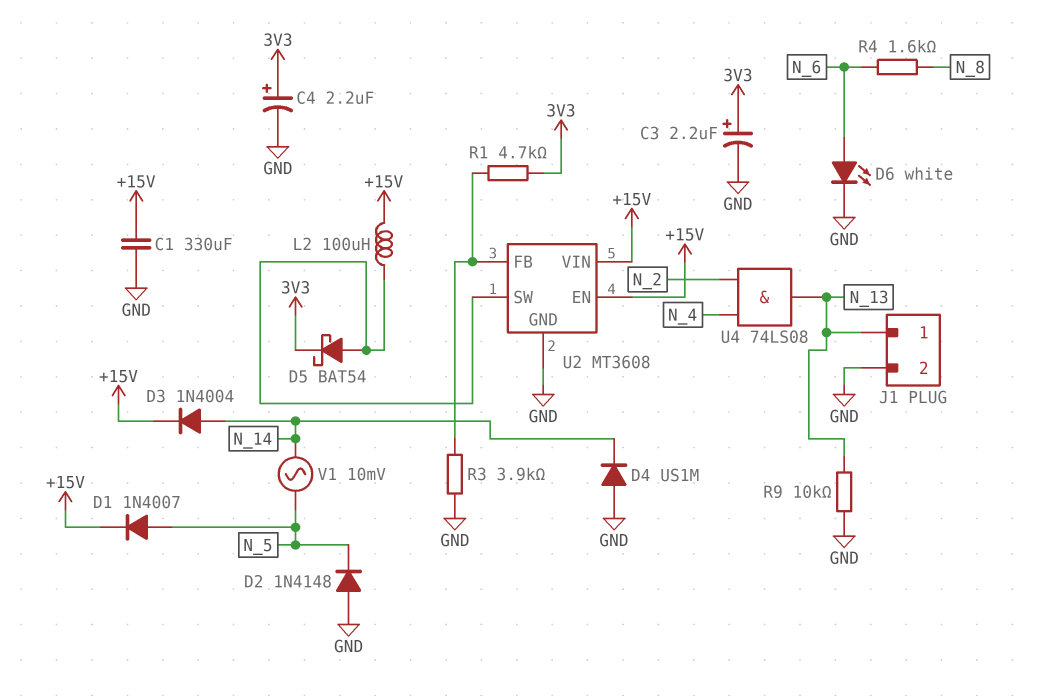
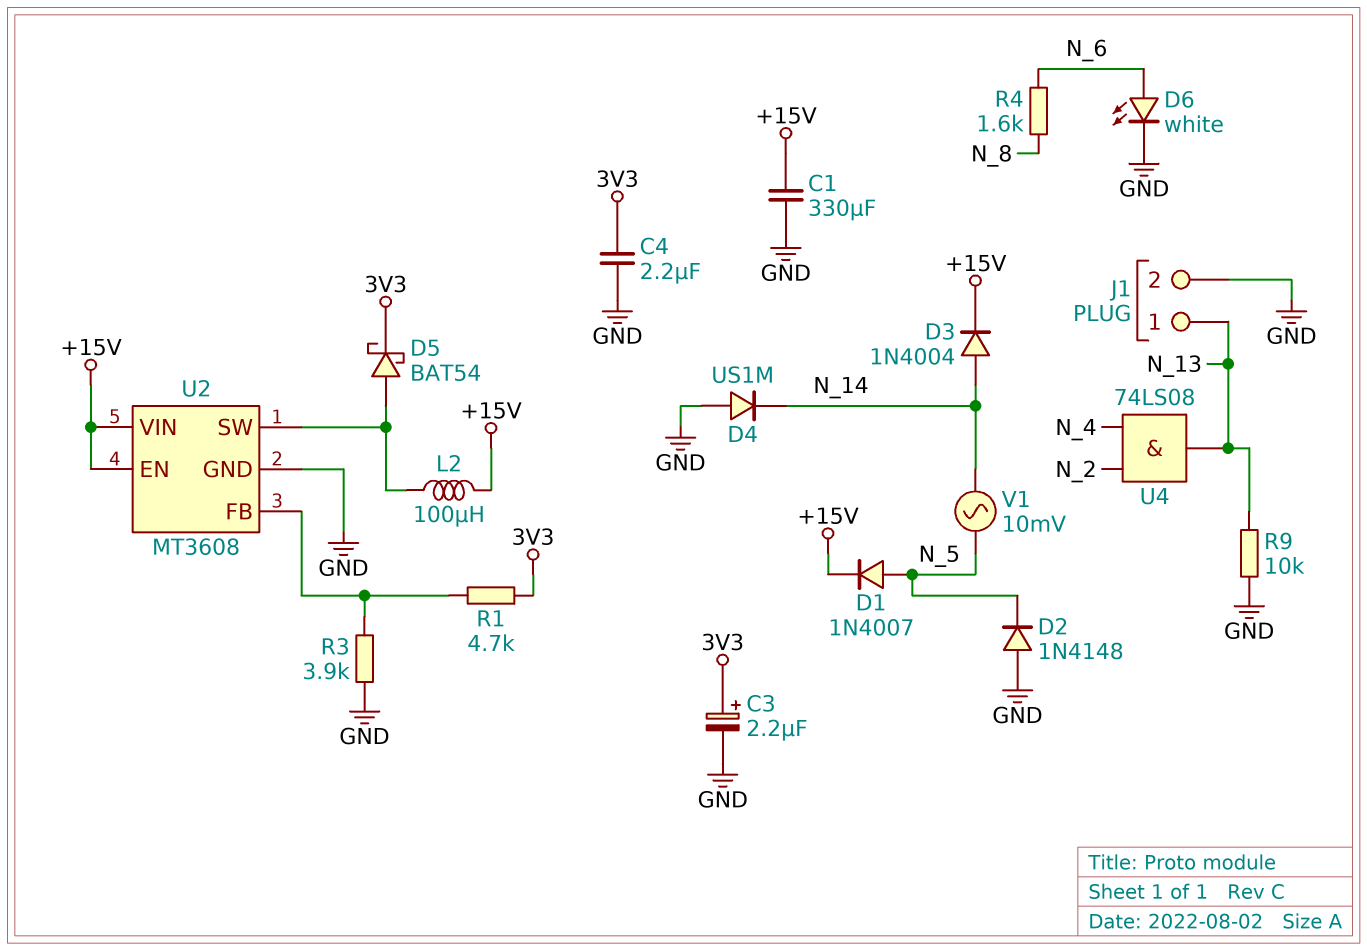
C4: 2.2uF (plus 3V3, minus GND) -> 2.2uF (3V3, GND)

